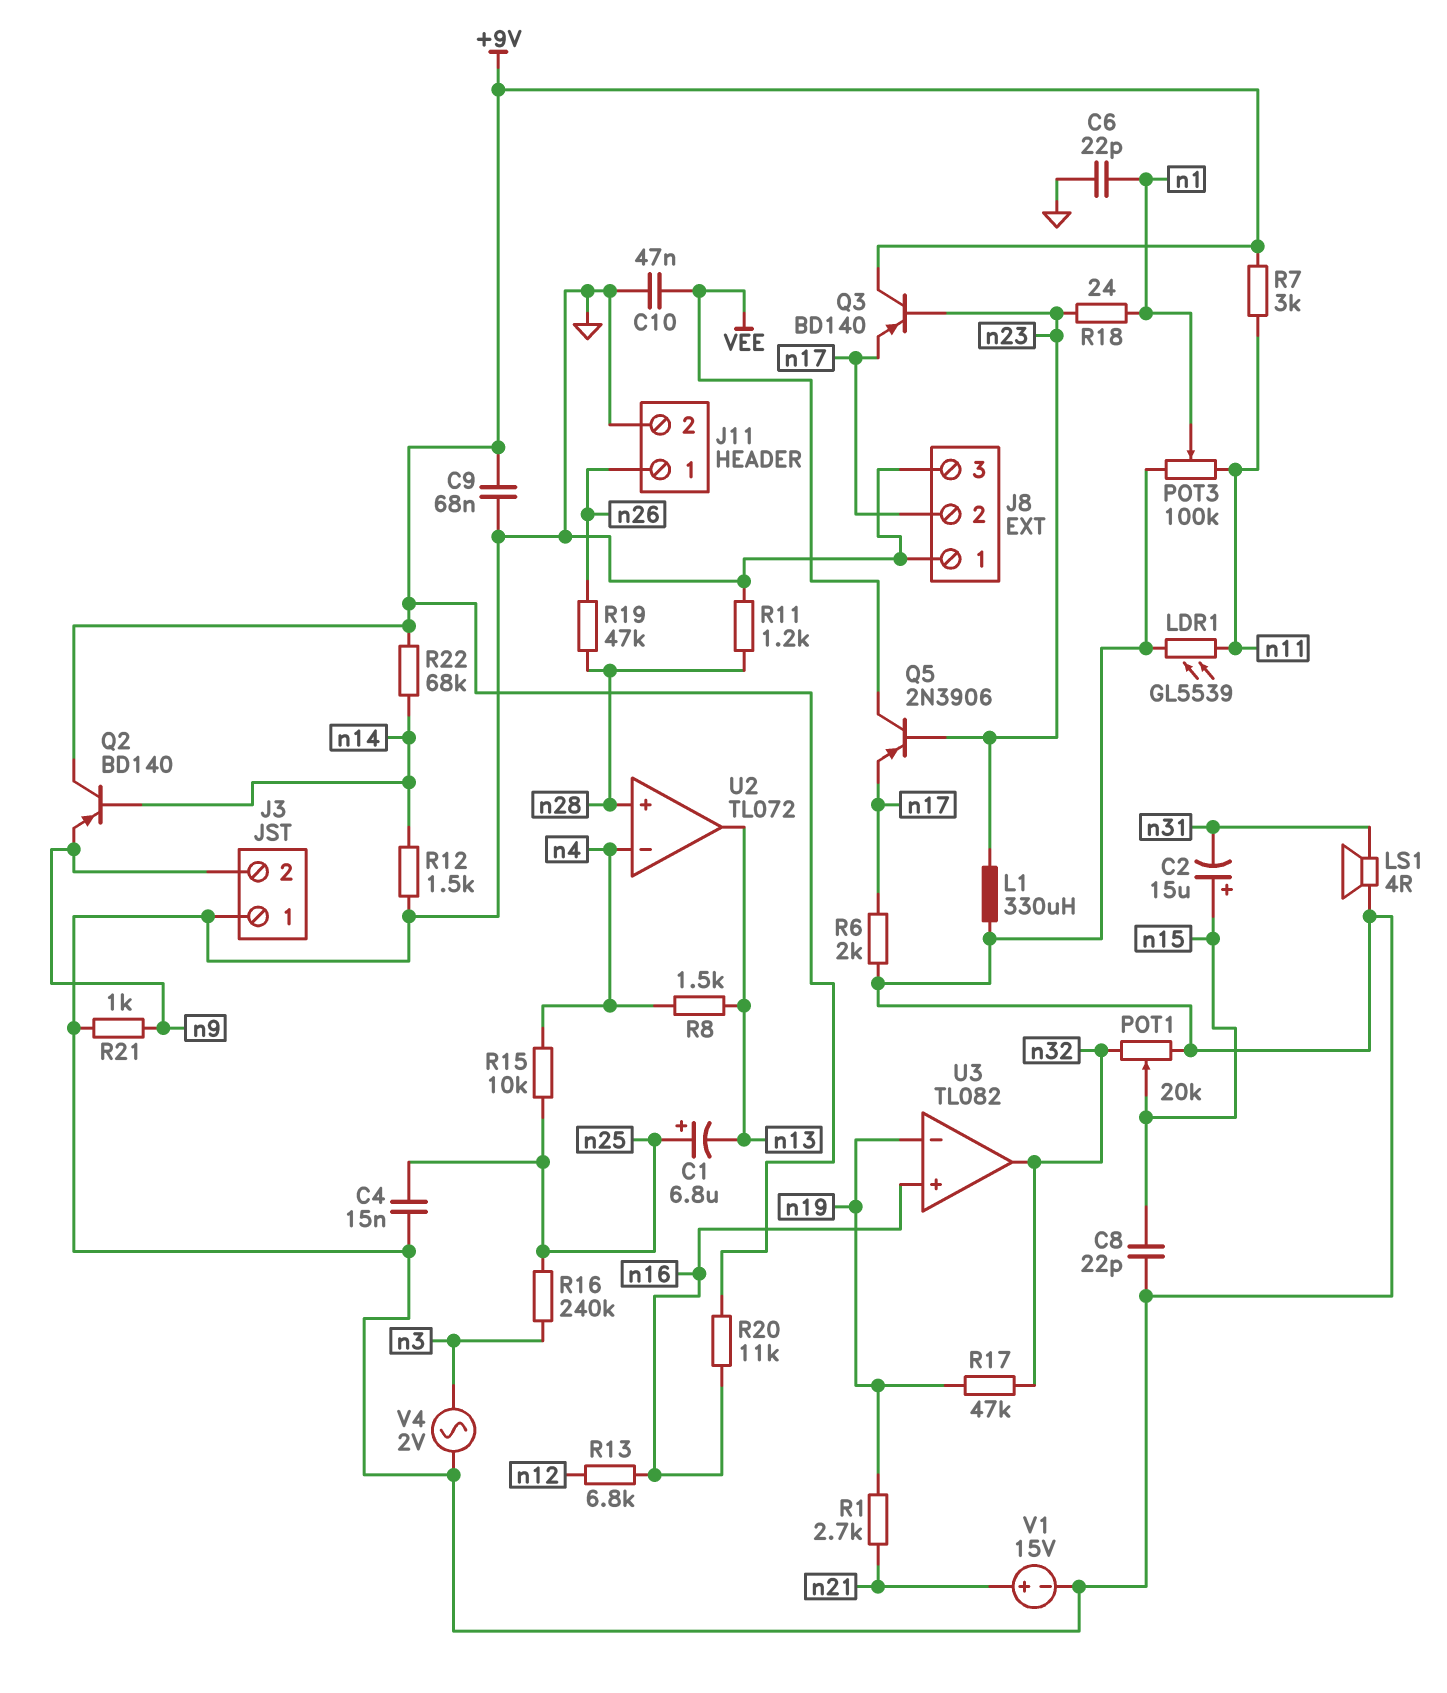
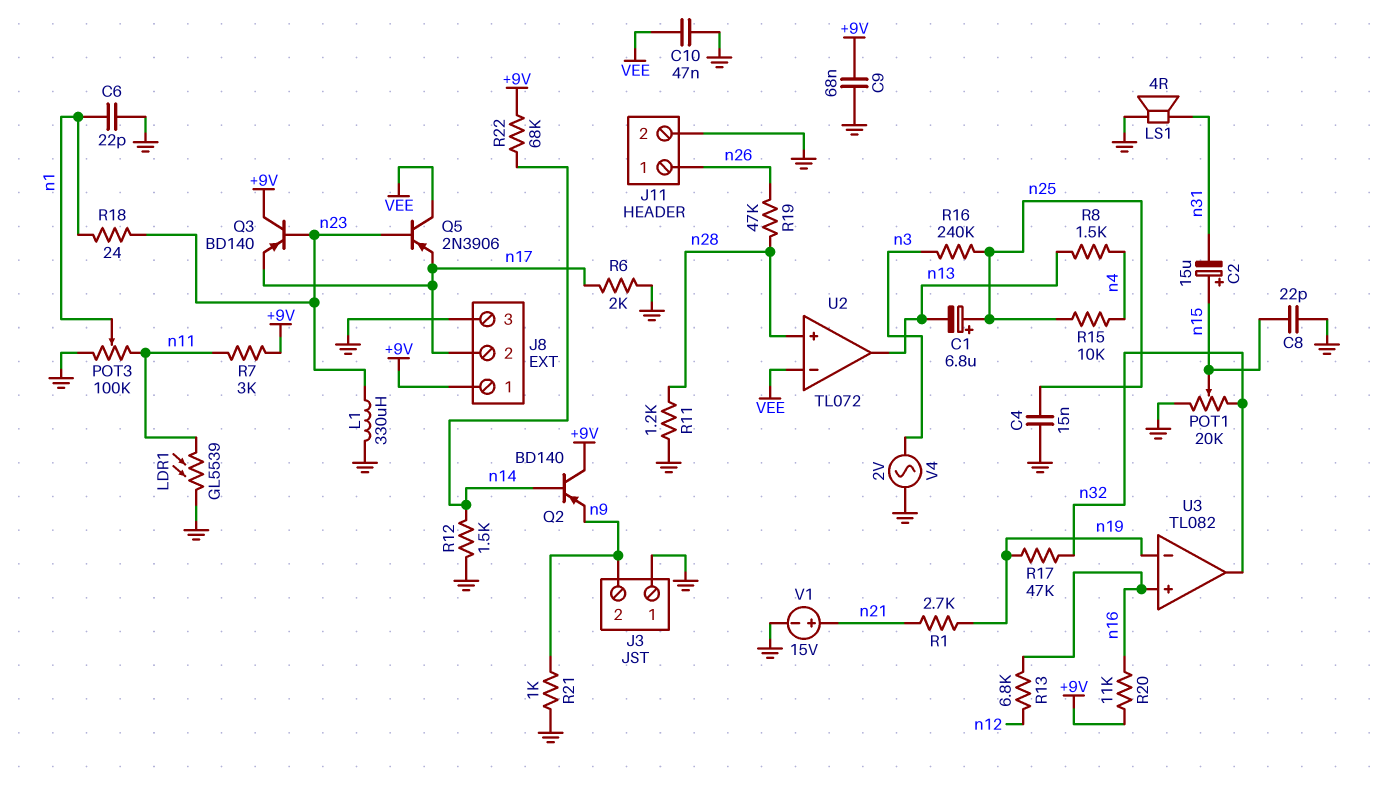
J8 pin 1: GND -> +9V
U2 pin in-: n4 -> VEE

